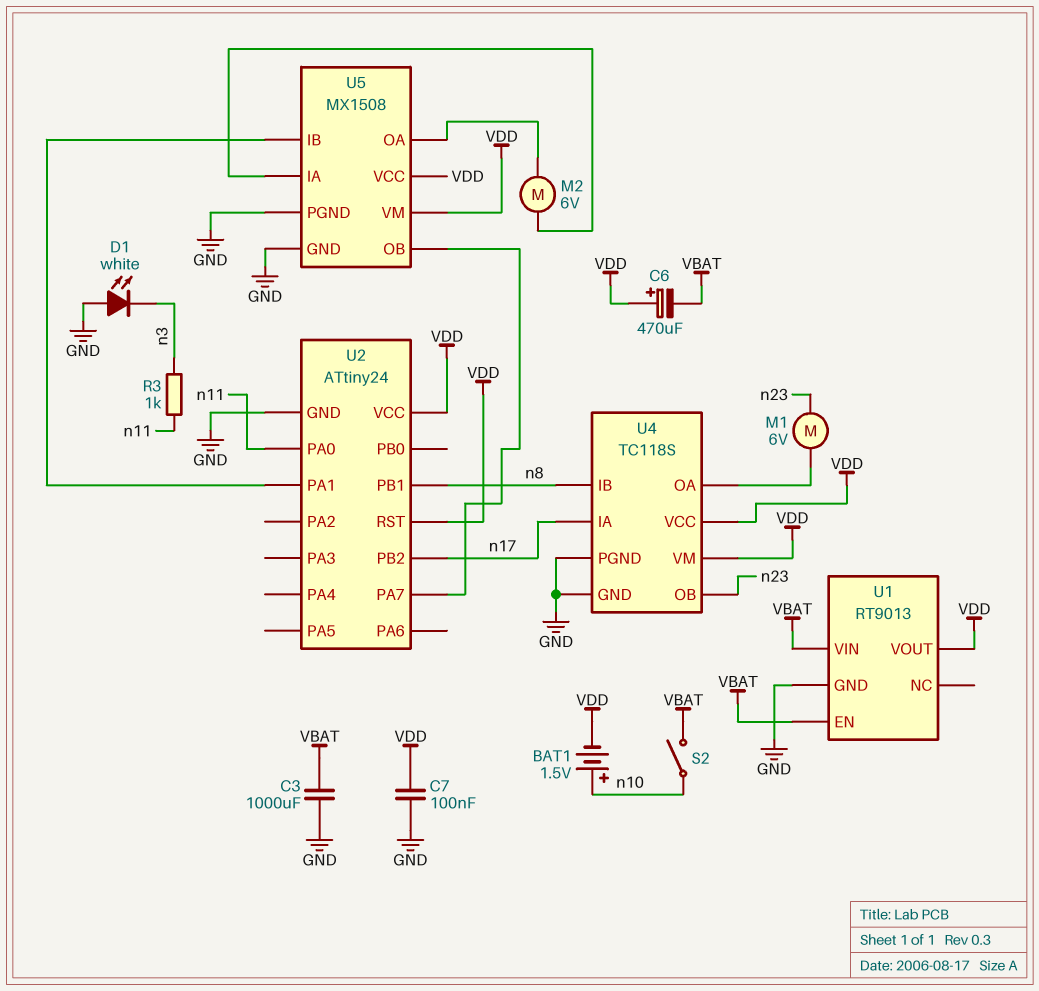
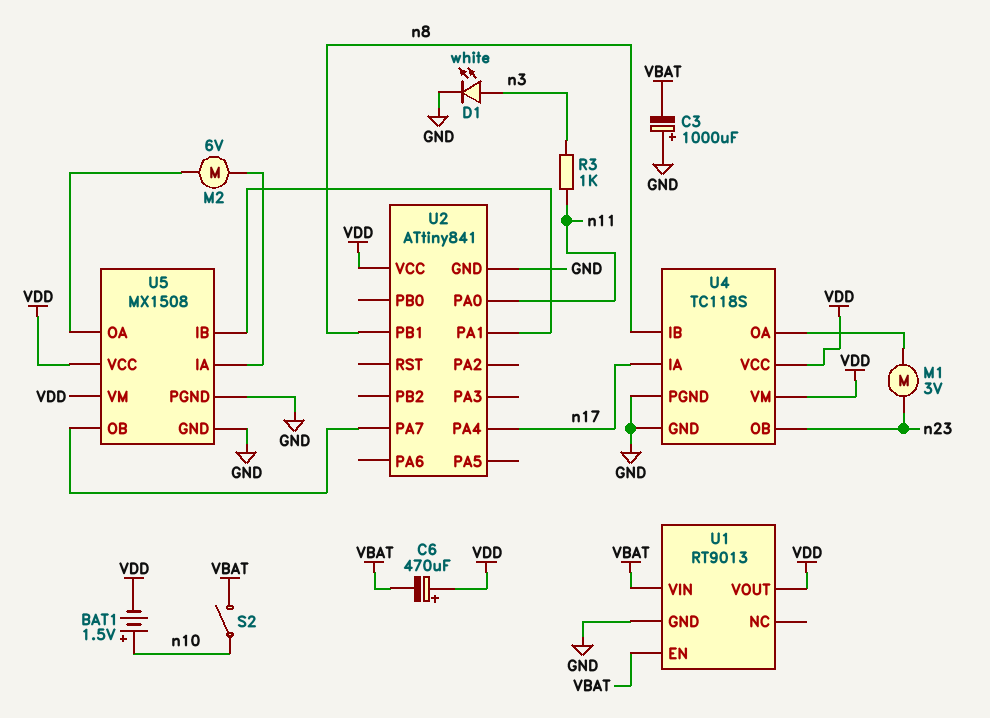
C3: 1000uF (GND, VBAT) -> 1000uF (plus GND, minus VBAT)
C7: 100nF (GND, VDD) -> none
D1: LED white (A GND, K n3) -> LED white (A n3, K GND)
M1: motor 6V (U4/OA, n23) -> motor 3V (U4/OA, n23)
U2: ATtiny24 -> ATtiny841
U2 pin PA4: none -> n17
U2 pin PB2: n17 -> none
U2 pin RST: VDD -> none

